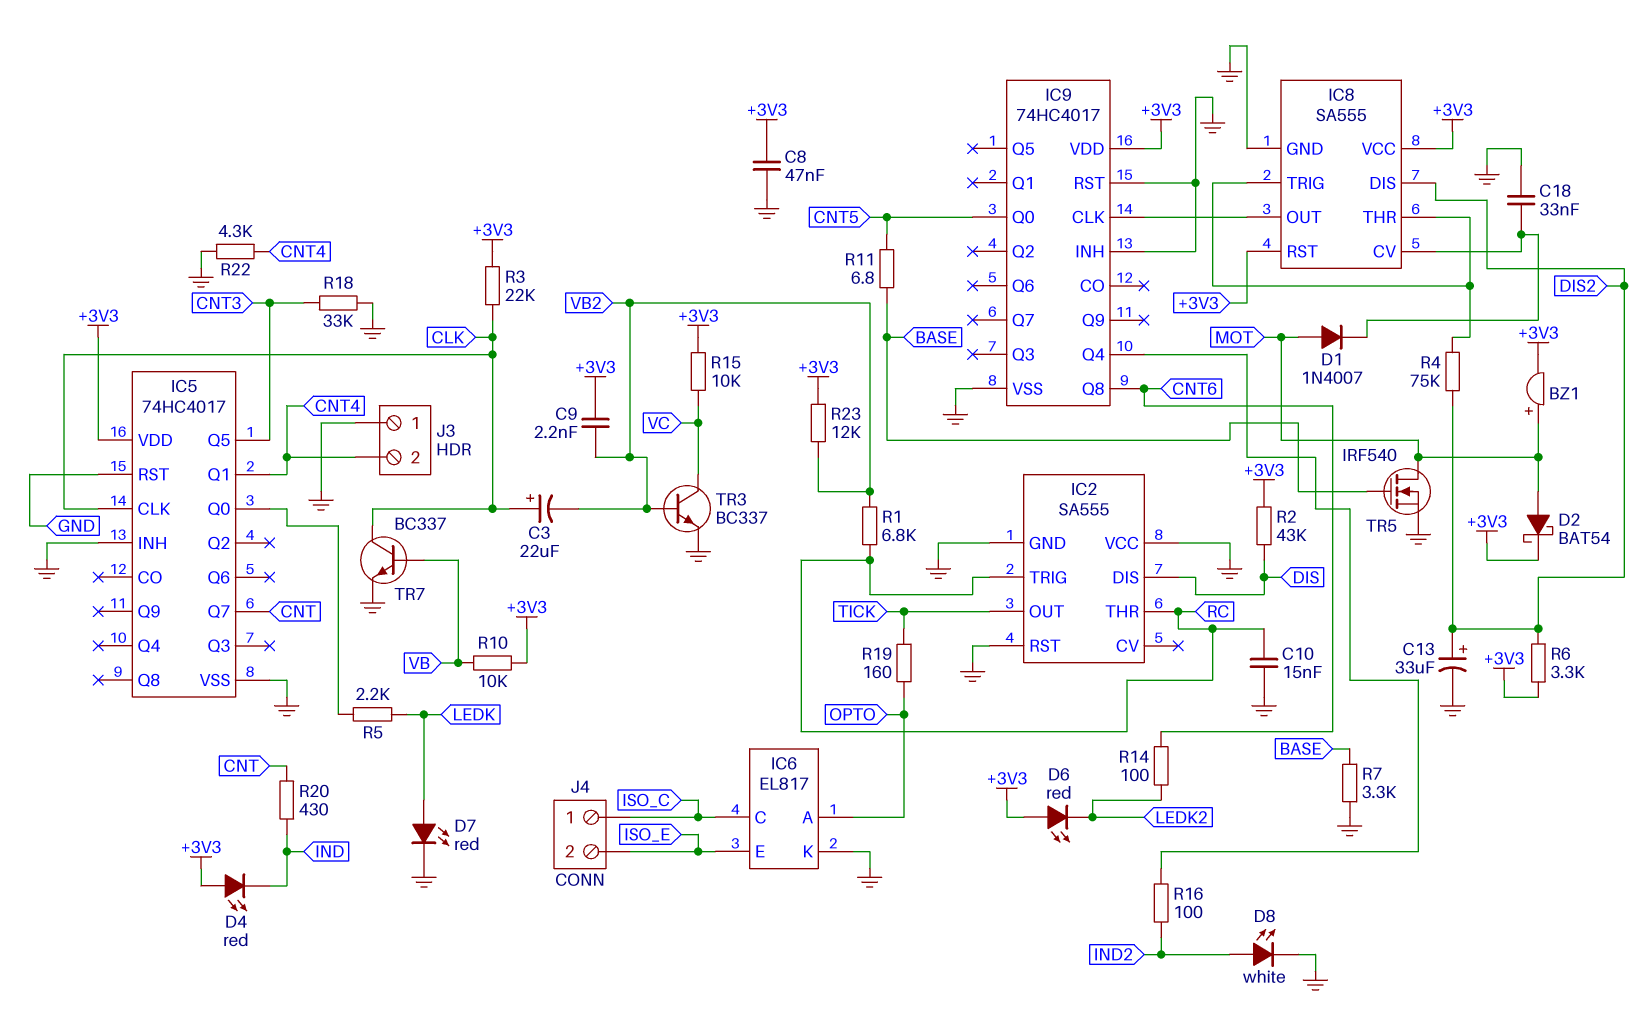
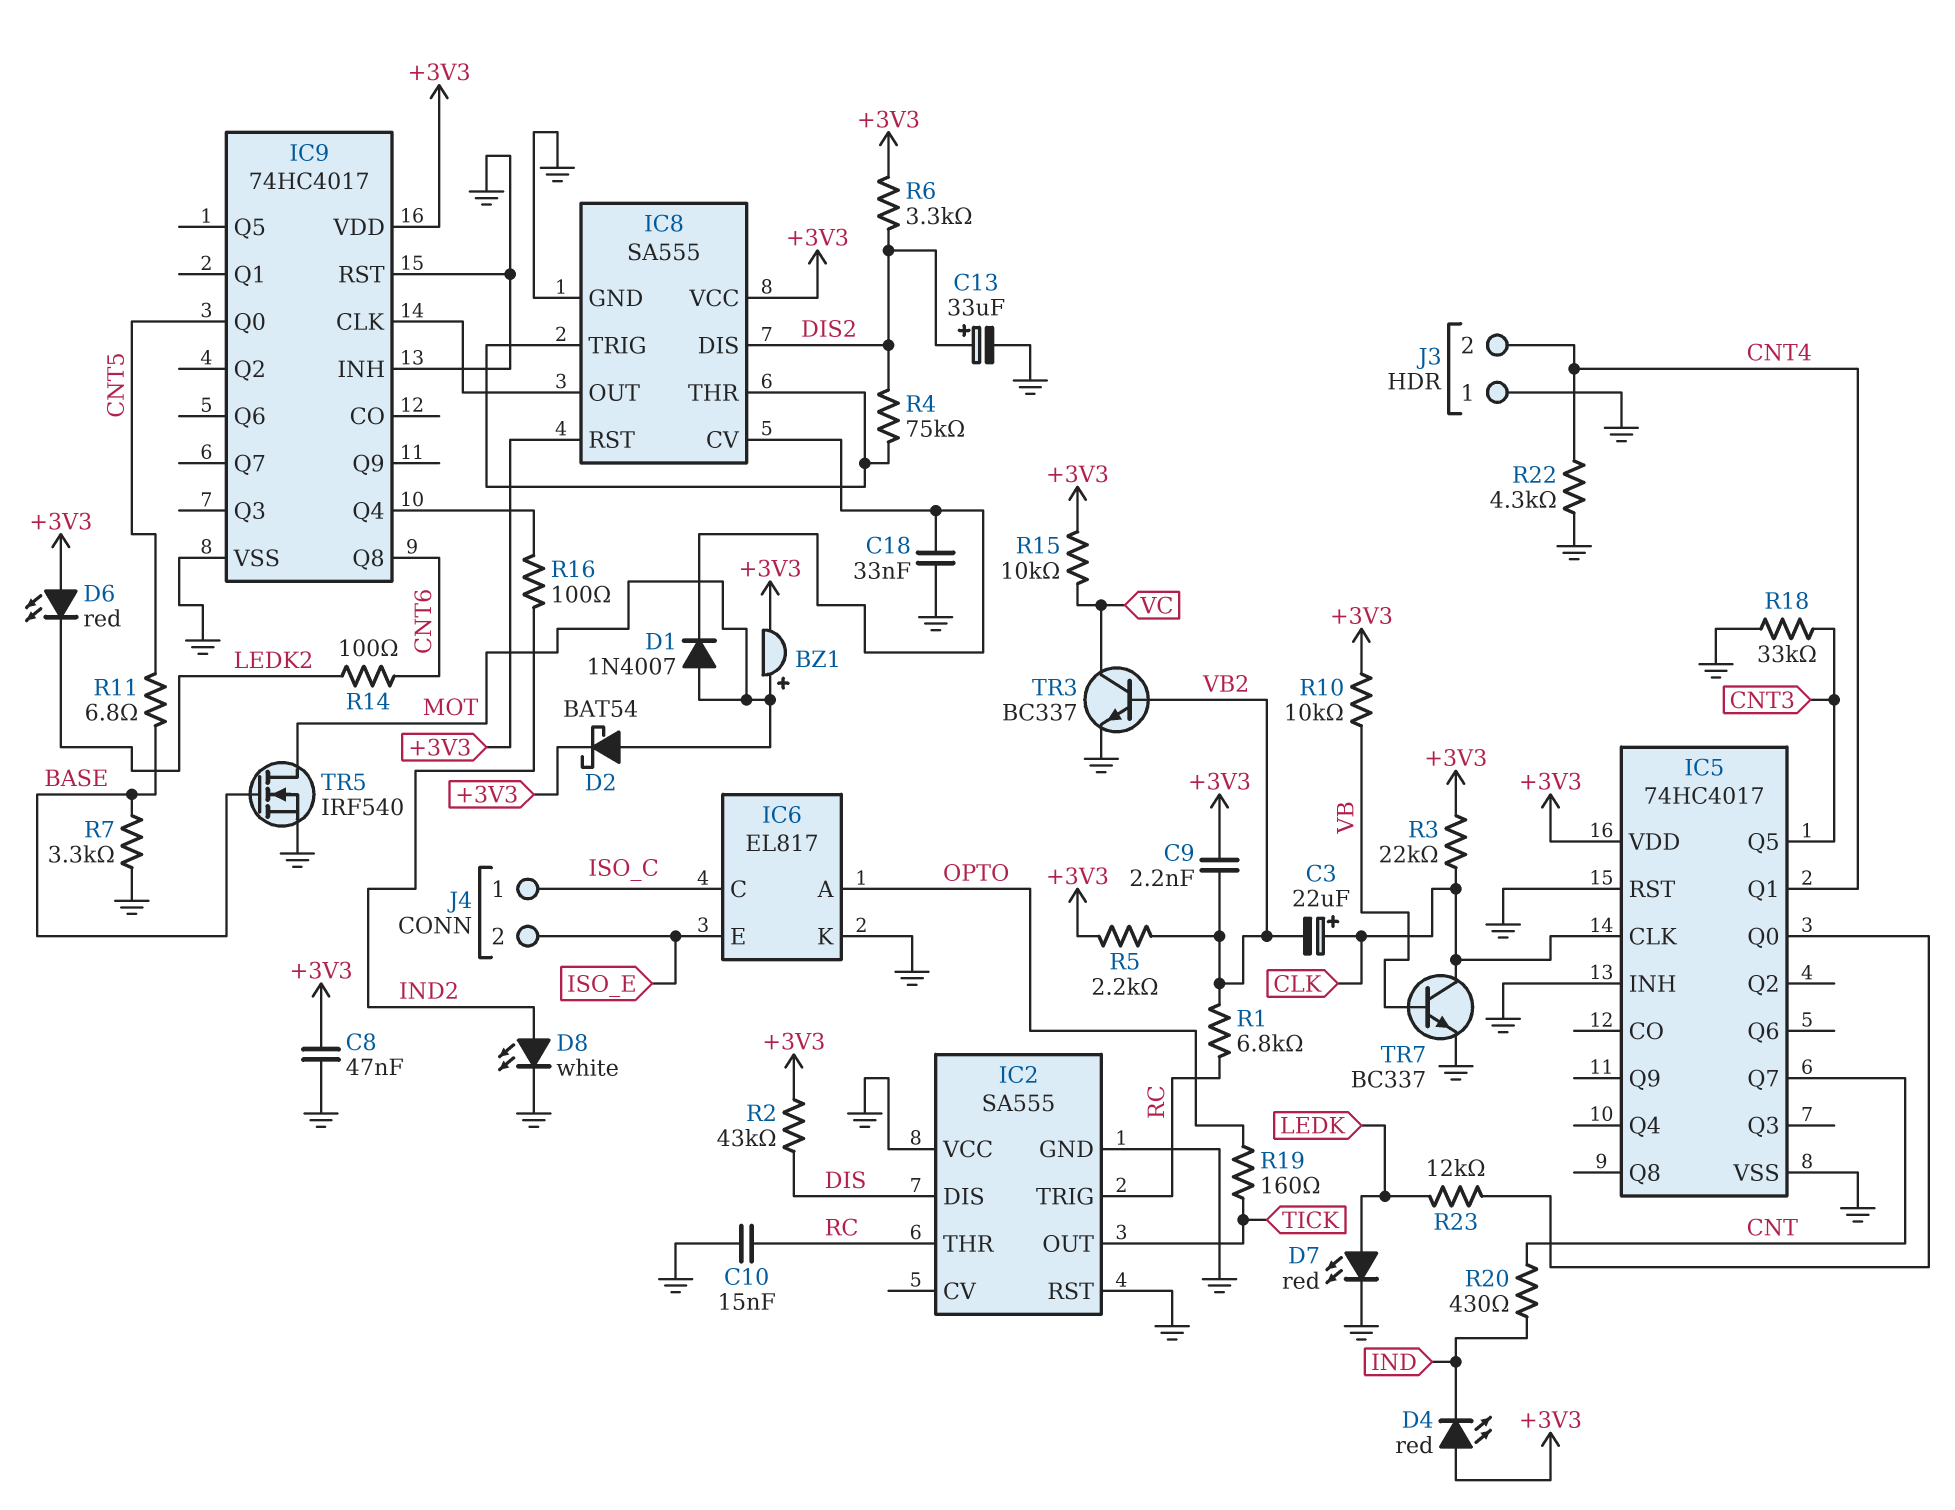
R5: 2.2k (IC5/Q0, LEDK) -> 2.2k (+3V3, VB2)
R23: 12k (+3V3, VB2) -> 12k (IC5/Q0, LEDK)

